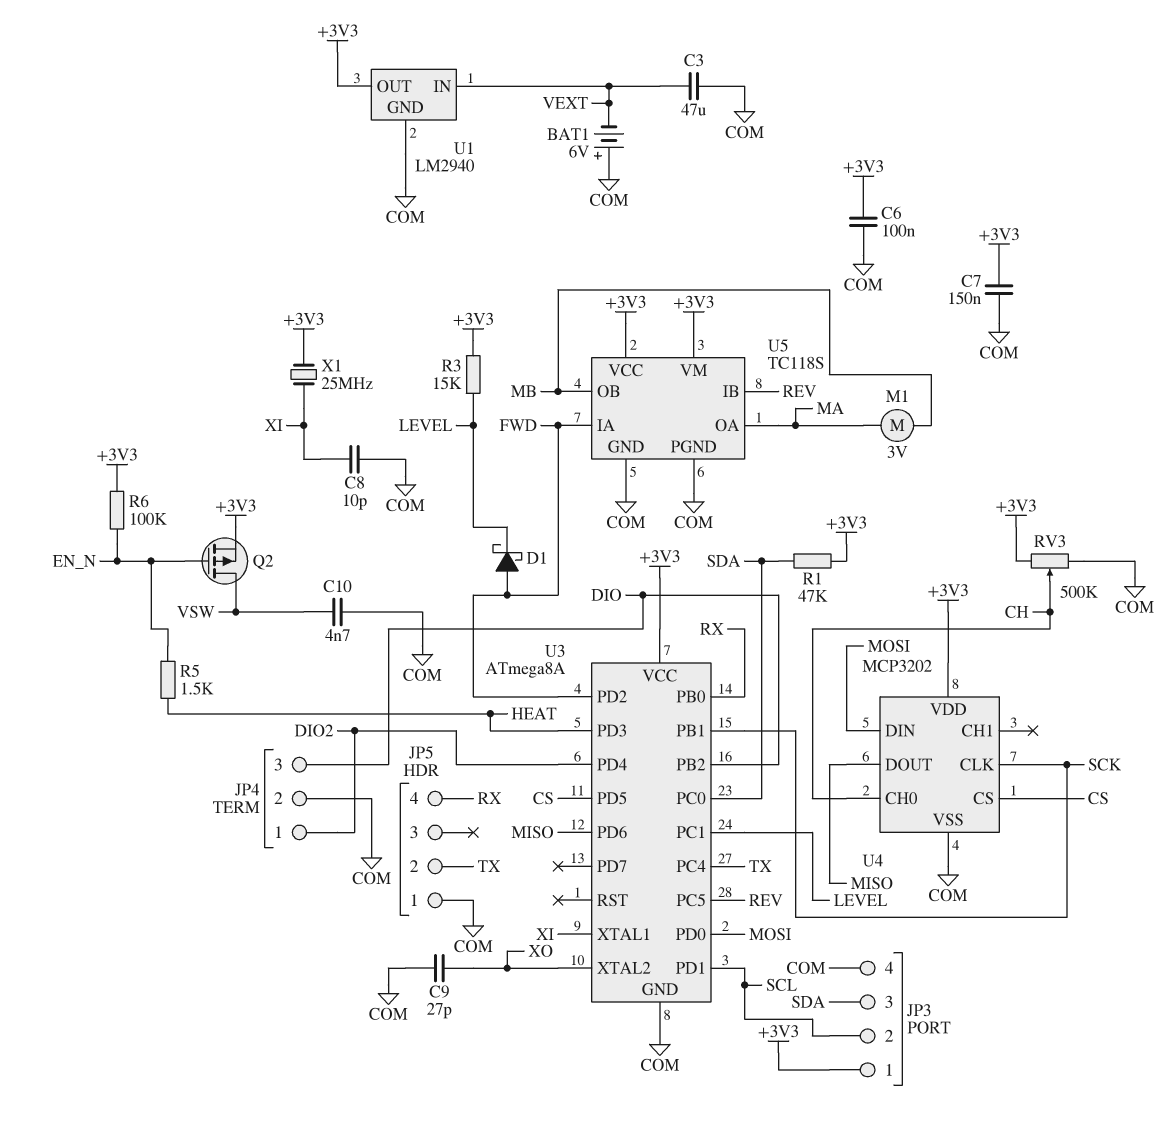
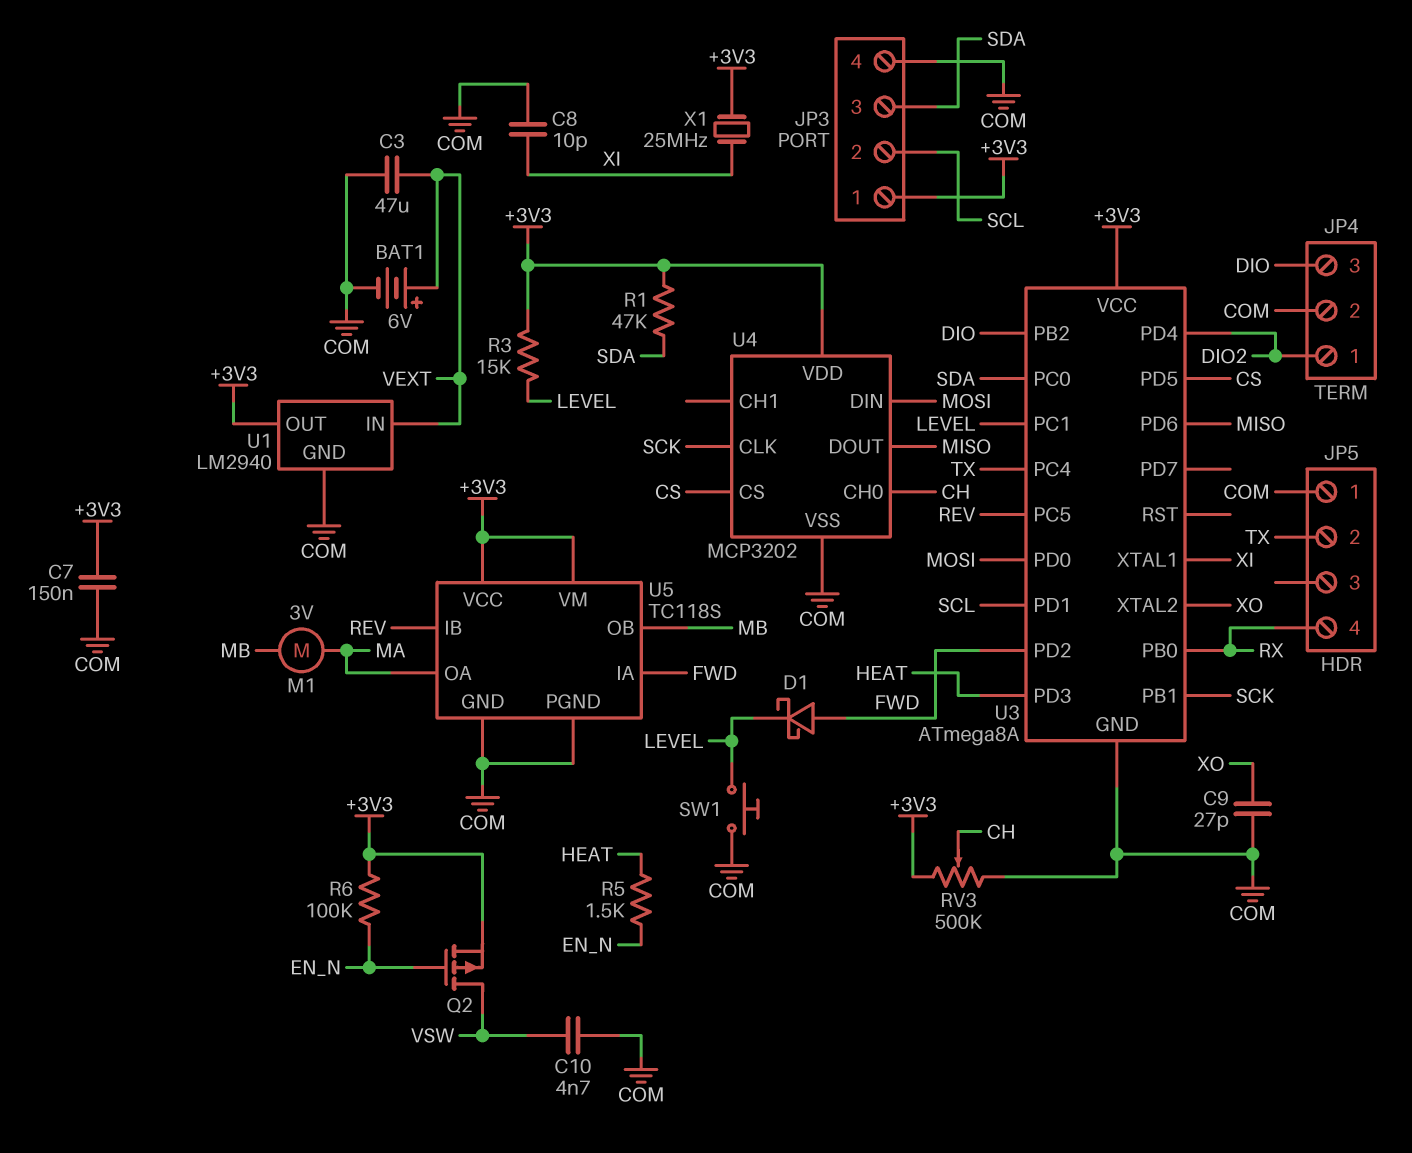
BAT1: 6V (plus COM, minus VEXT) -> 6V (plus VEXT, minus COM)
C6: 100nF (+3V3, COM) -> none
SW1: none -> button (COM, LEVEL)

